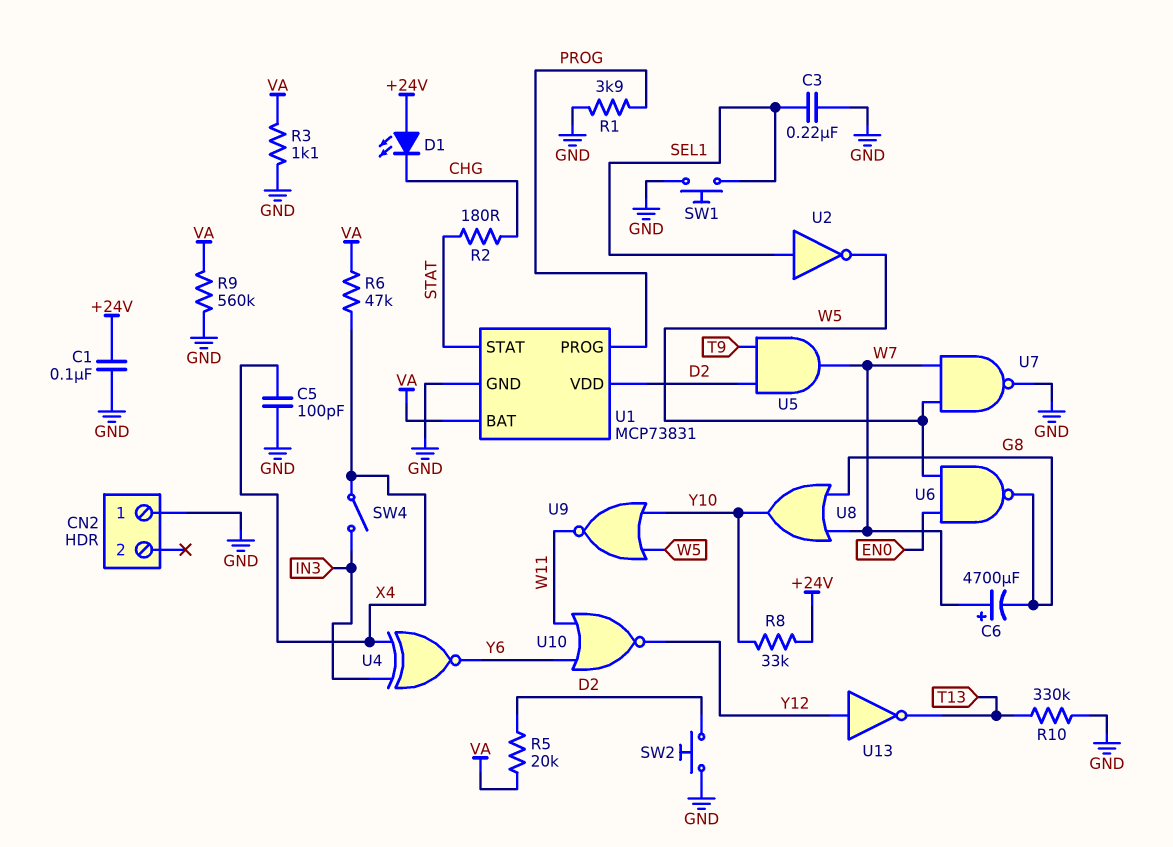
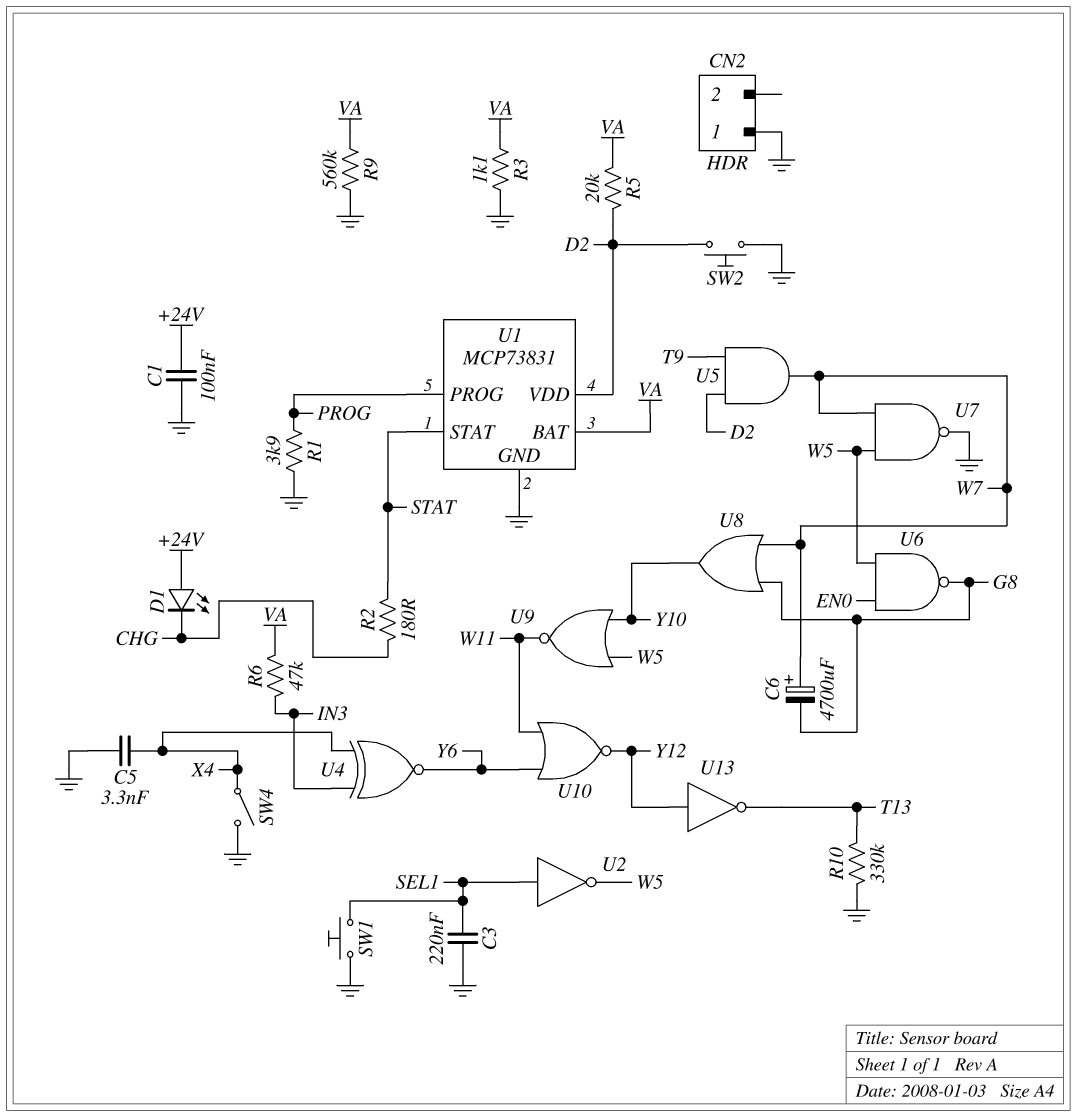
C5: 100pF (GND, X4) -> 3.3nF (GND, X4)
R6: 47k (VA, X4) -> 47k (IN3, VA)
R8: 33k (+24V, Y10) -> none
SW4: switch (IN3, X4) -> switch (GND, X4)

